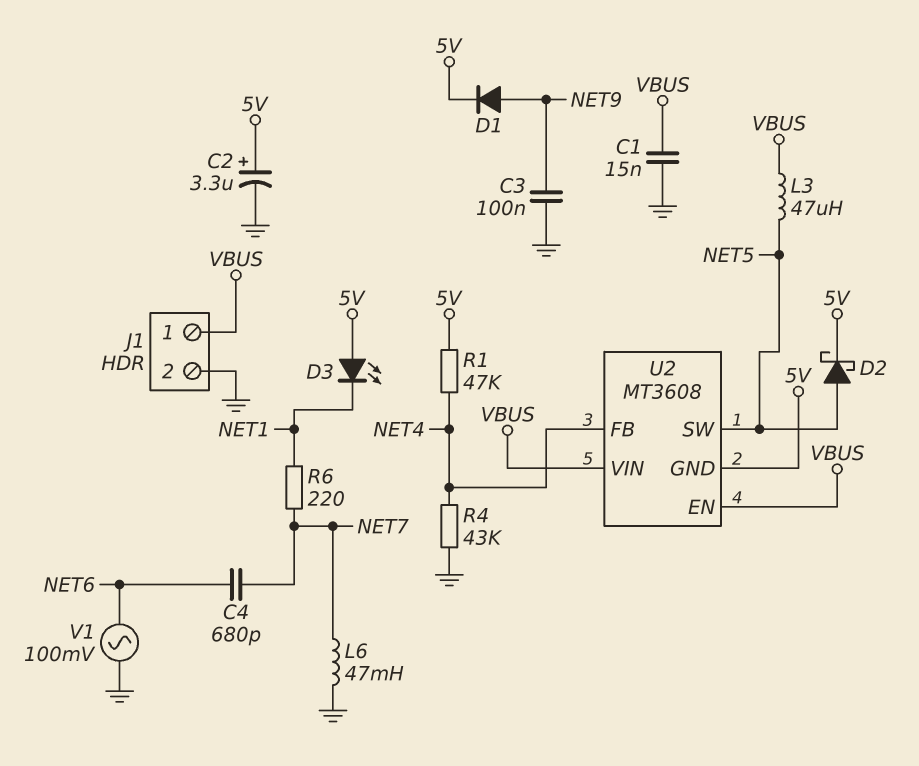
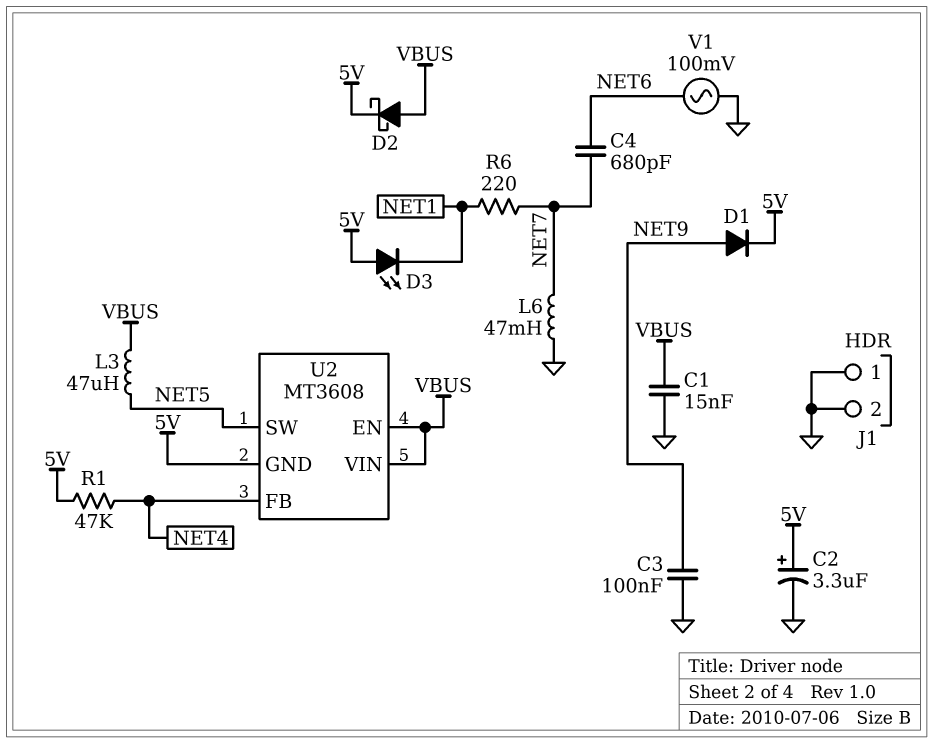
D2: schottky (A NET5, K 5V) -> schottky (A VBUS, K 5V)
J1 pin 1: VBUS -> GND
R4: 43k (GND, NET4) -> none

